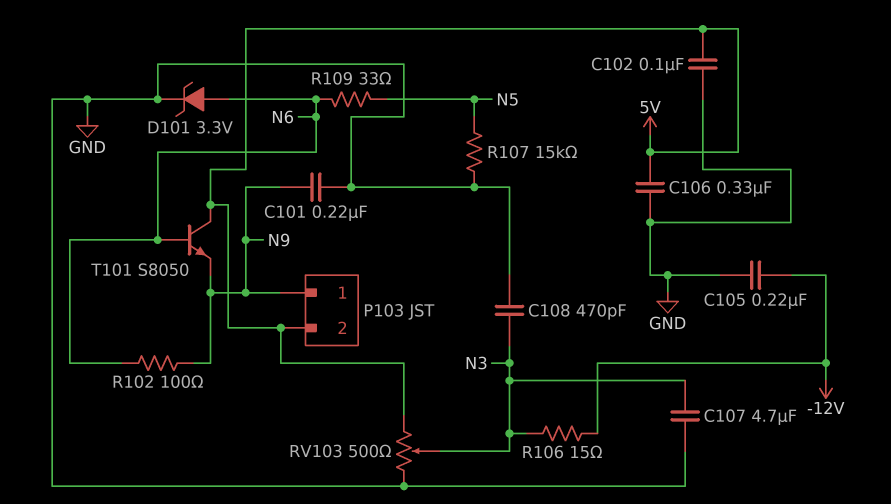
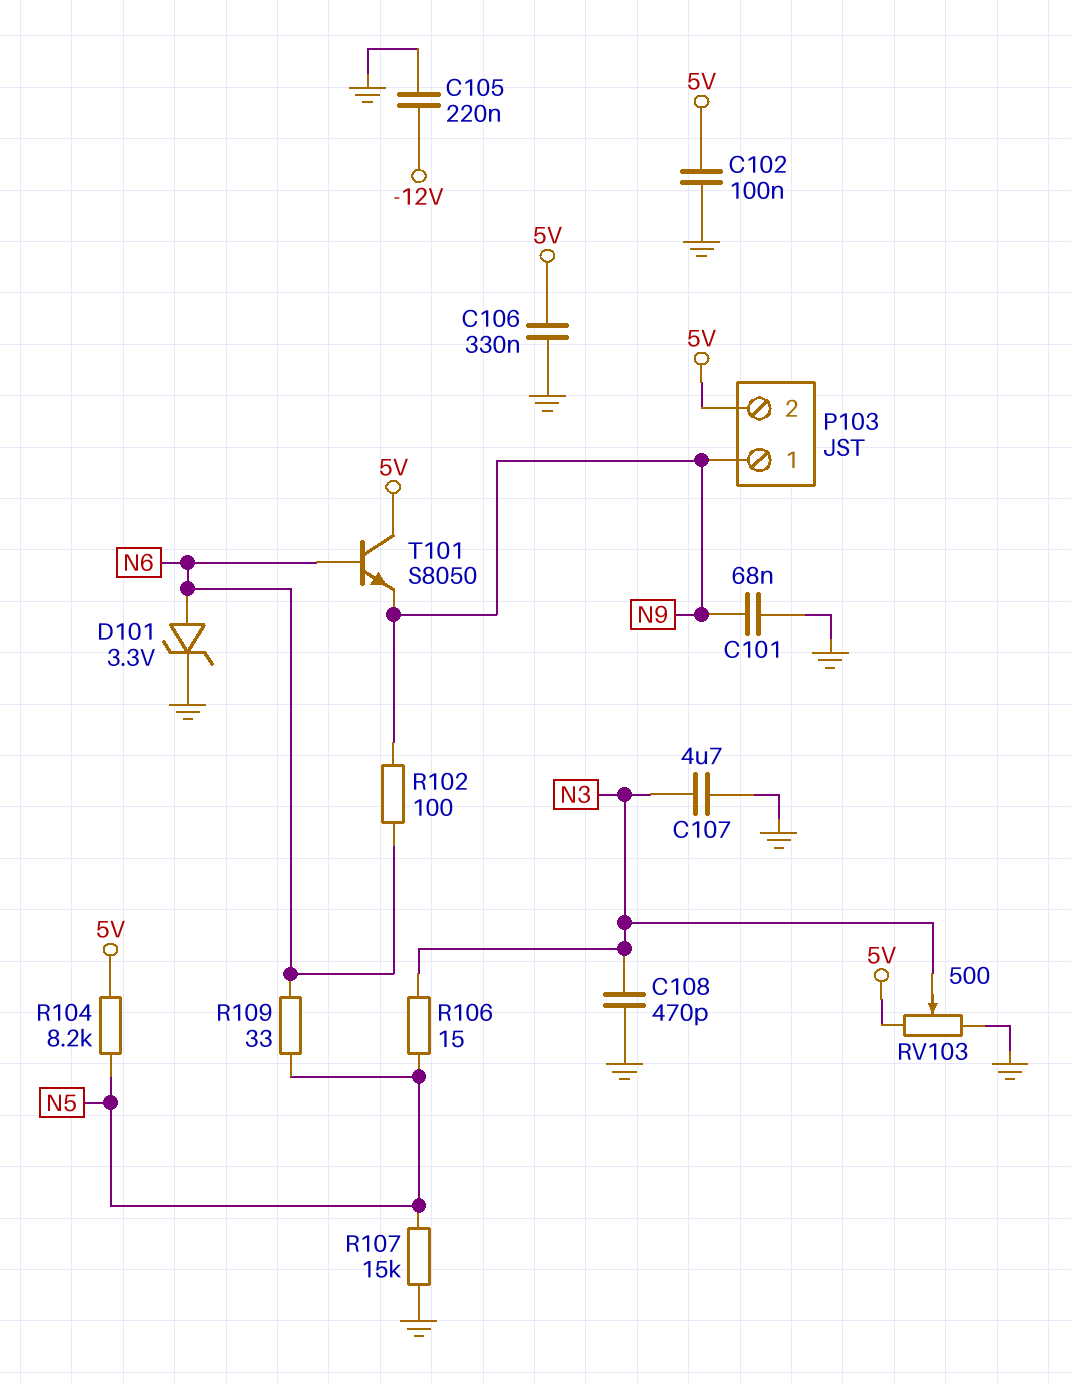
C101: 220nF (GND, N9) -> 68nF (GND, N9)
R104: none -> 8.2k (5V, N5)
R106: 15 (-12V, N3) -> 15 (N3, N5)

